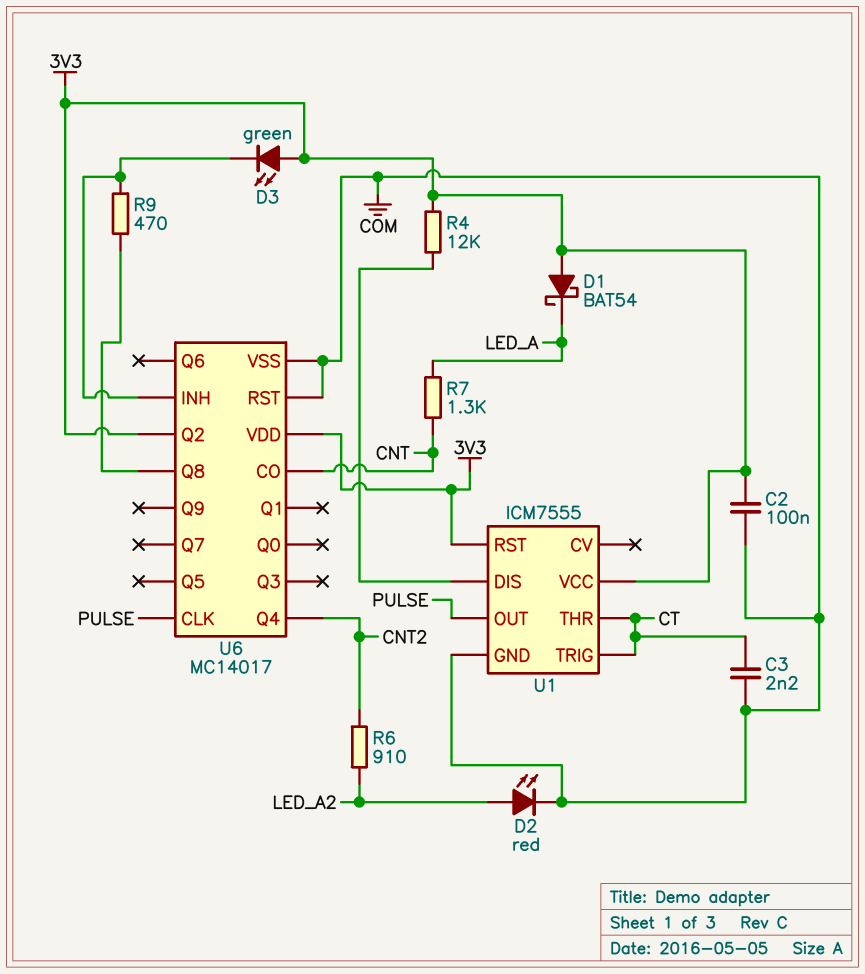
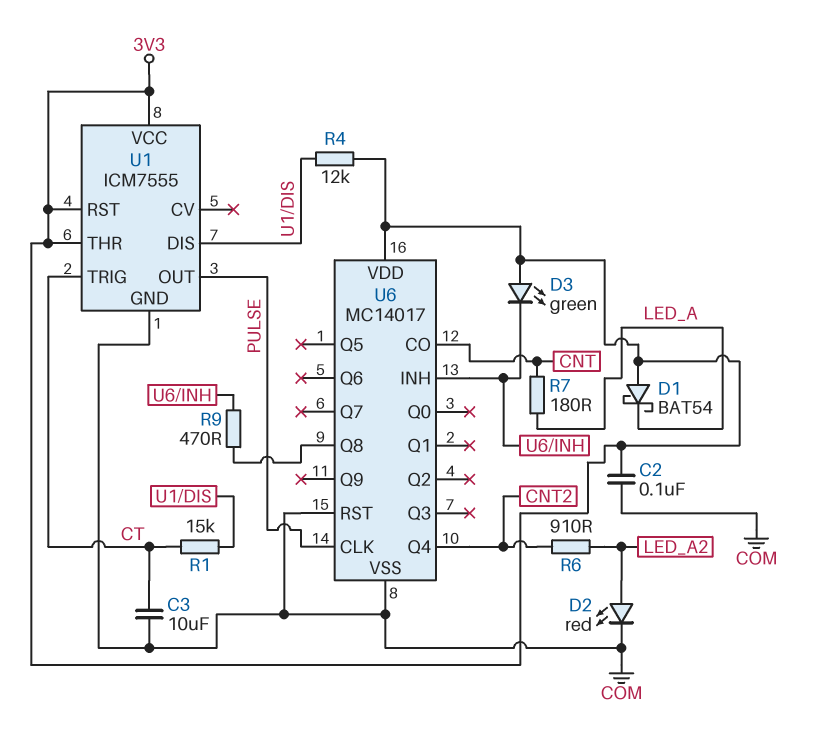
C3: 2.2nF (COM, CT) -> 10uF (COM, CT)
R1: none -> 15k (CT, U1/DIS)
R7: 1.3k (CNT, LED_A) -> 180 (CNT, LED_A)
U1 pin THR: CT -> 3V3
U6 pin Q2: 3V3 -> none

